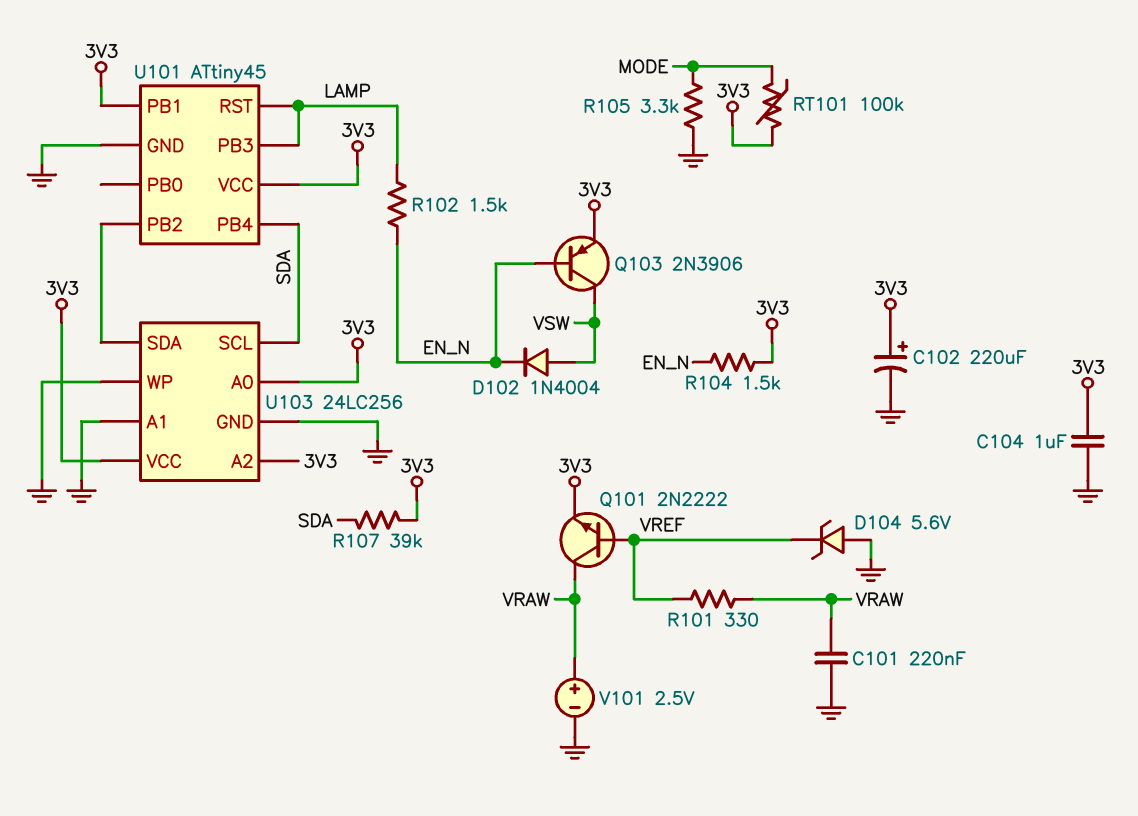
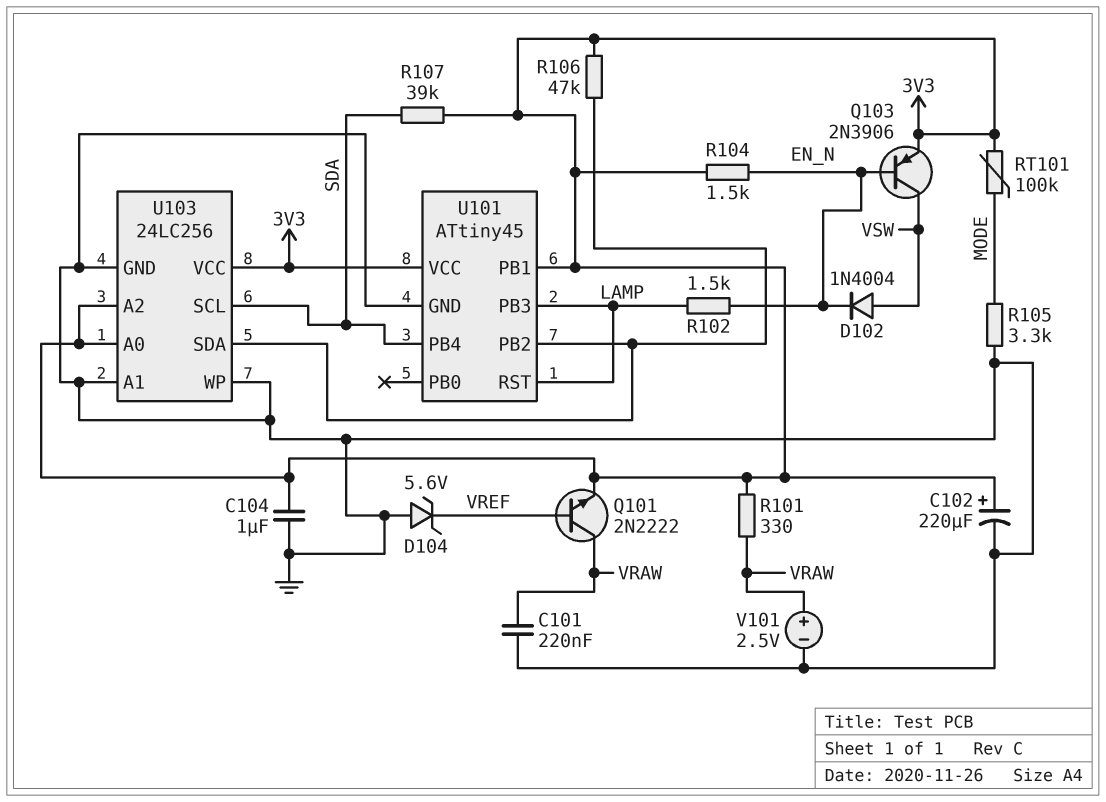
R101: 330 (VRAW, VREF) -> 330 (3V3, VRAW)
R106: none -> 47k (3V3, U101/PB2)

